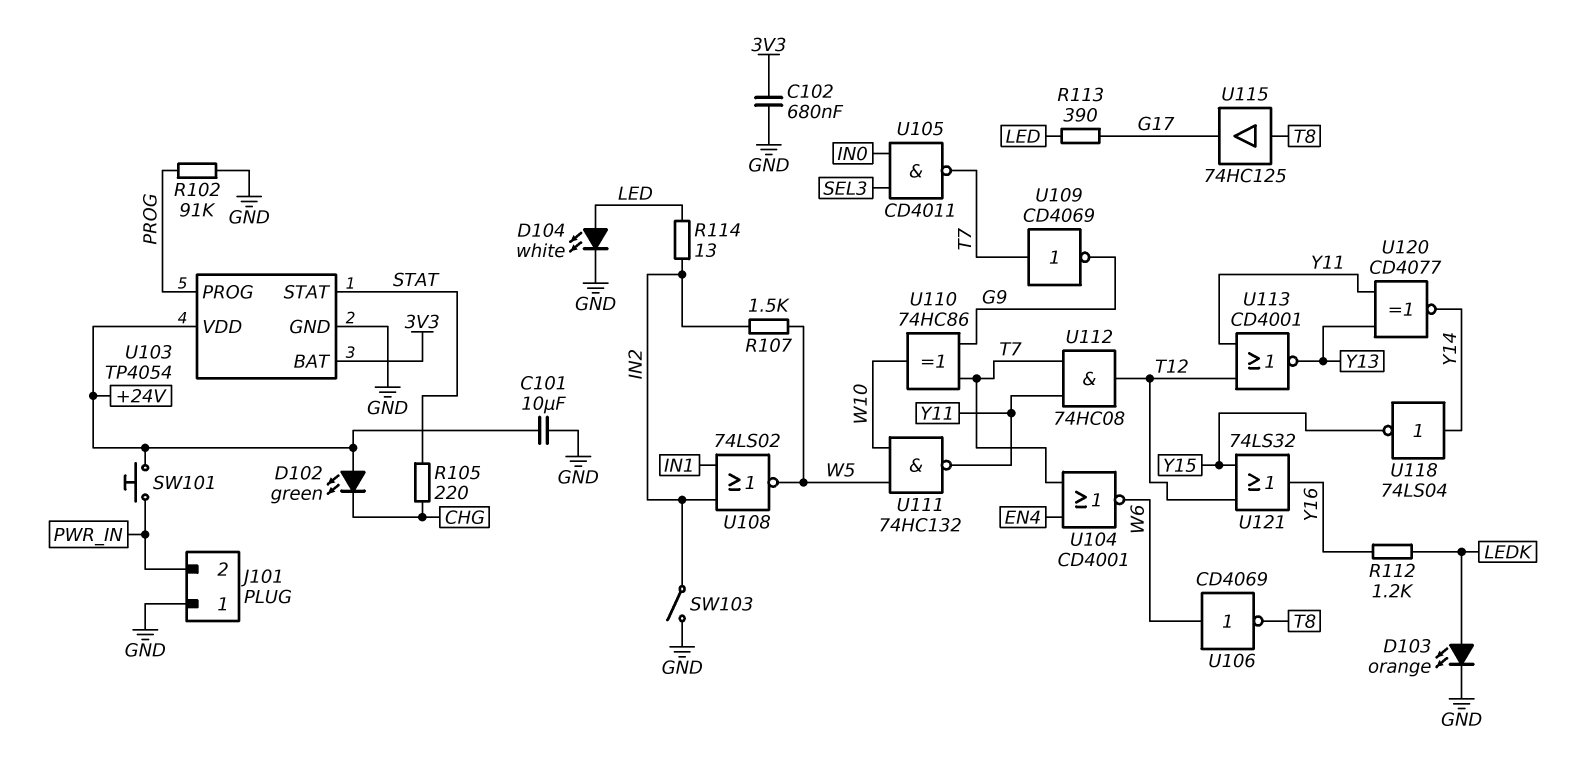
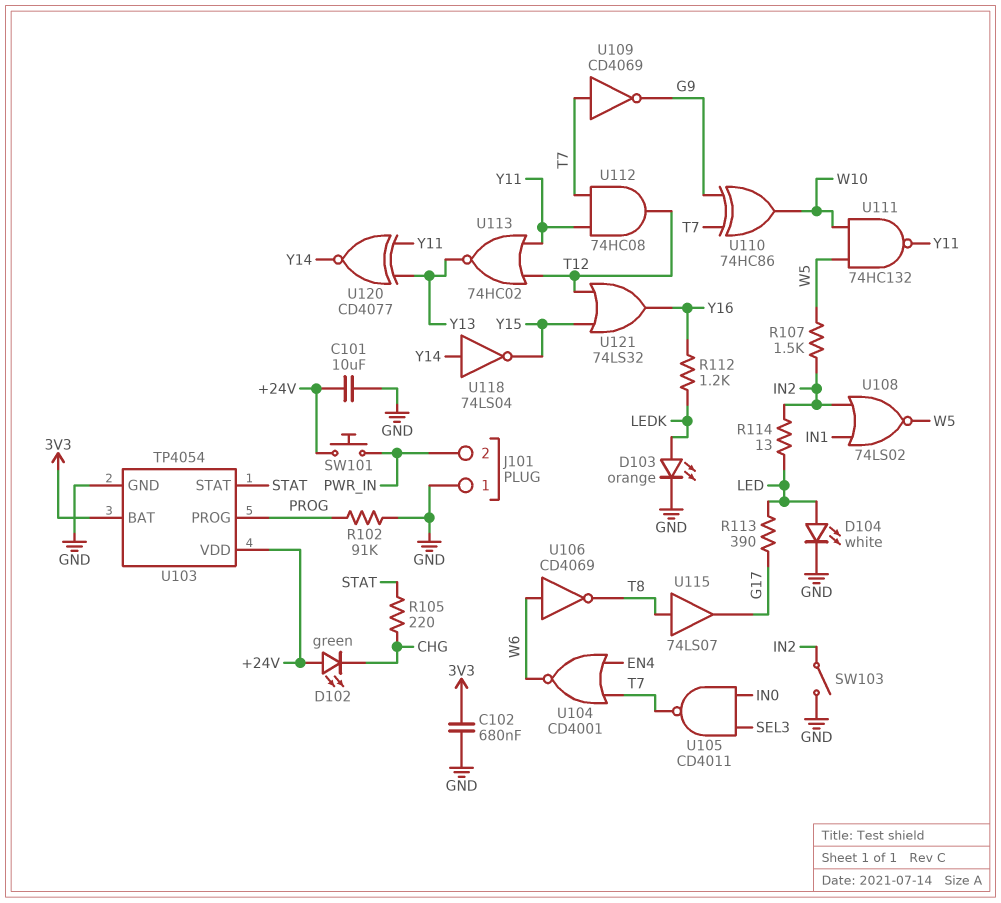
U113: NOR CD4001 (in T12, in Y11, out Y13) -> NOR 74HC02 (in T12, in Y11, out Y13)
U115: buffer 74HC125 (in T8, out G17) -> buffer 74LS07 (in T8, out G17)

